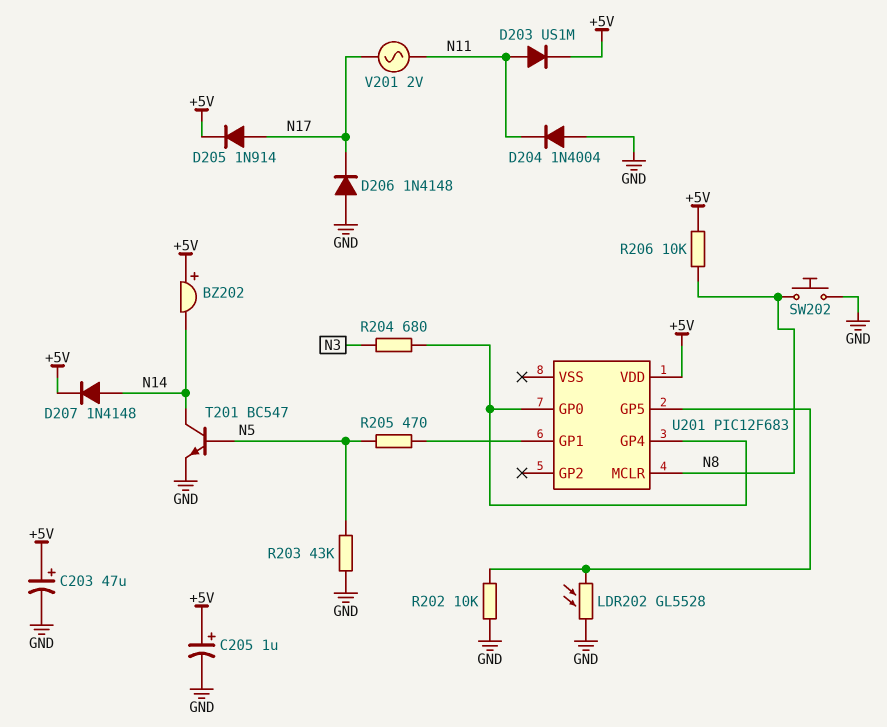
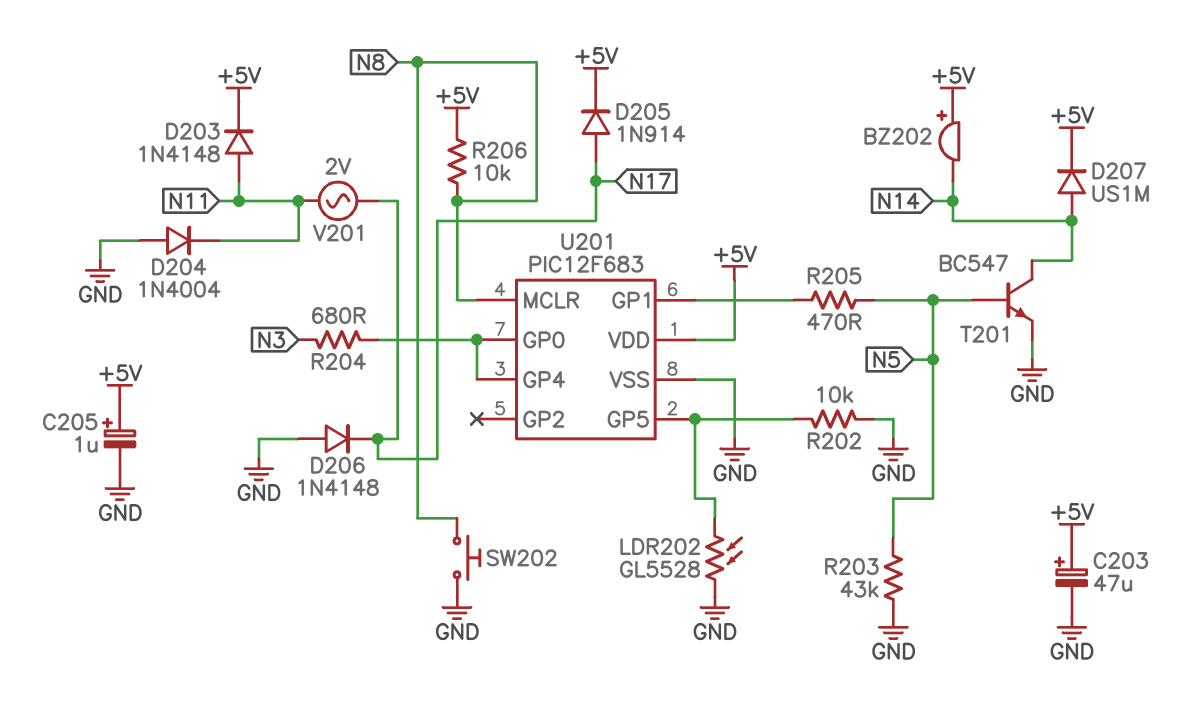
D203: diode US1M (A N11, K +5V) -> diode 1N4148 (A N11, K +5V)
D207: diode 1N4148 (A N14, K +5V) -> diode US1M (A N14, K +5V)
U201 pin VSS: none -> GND

